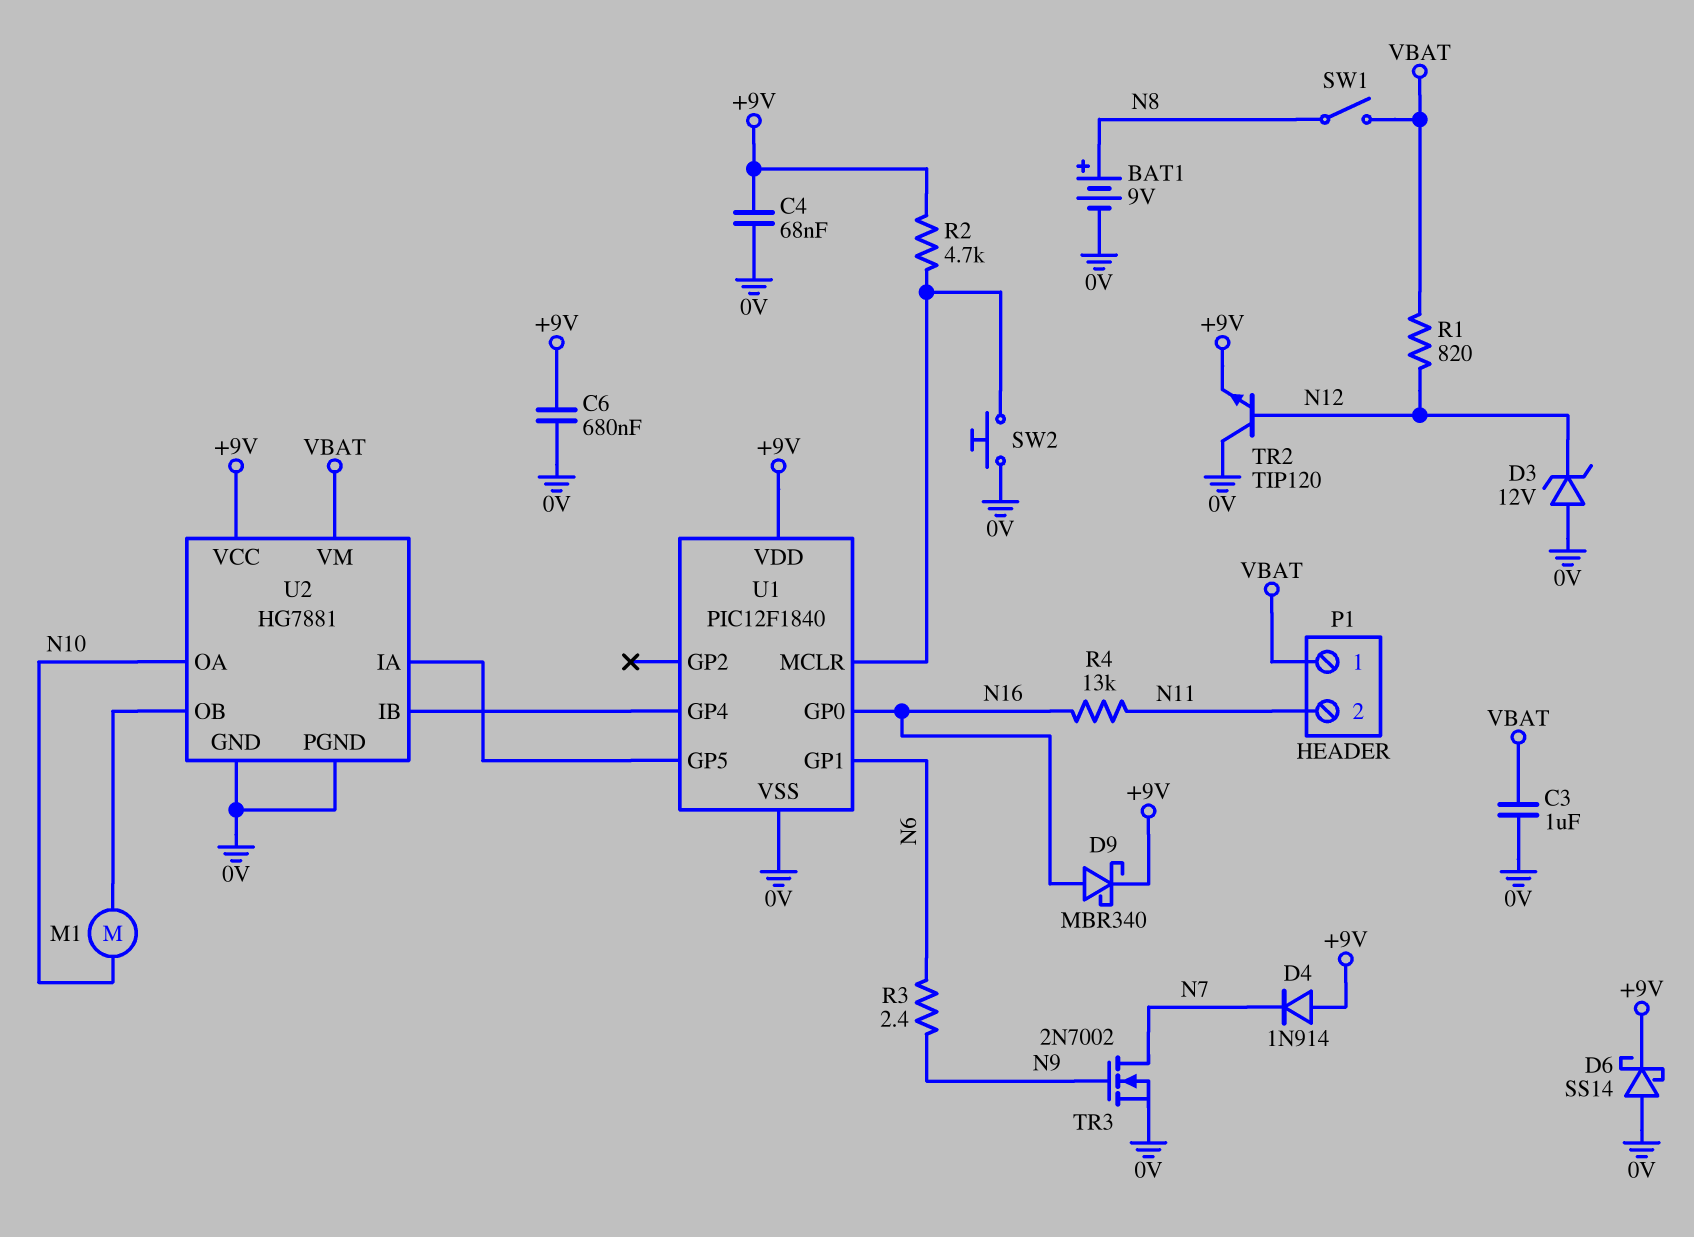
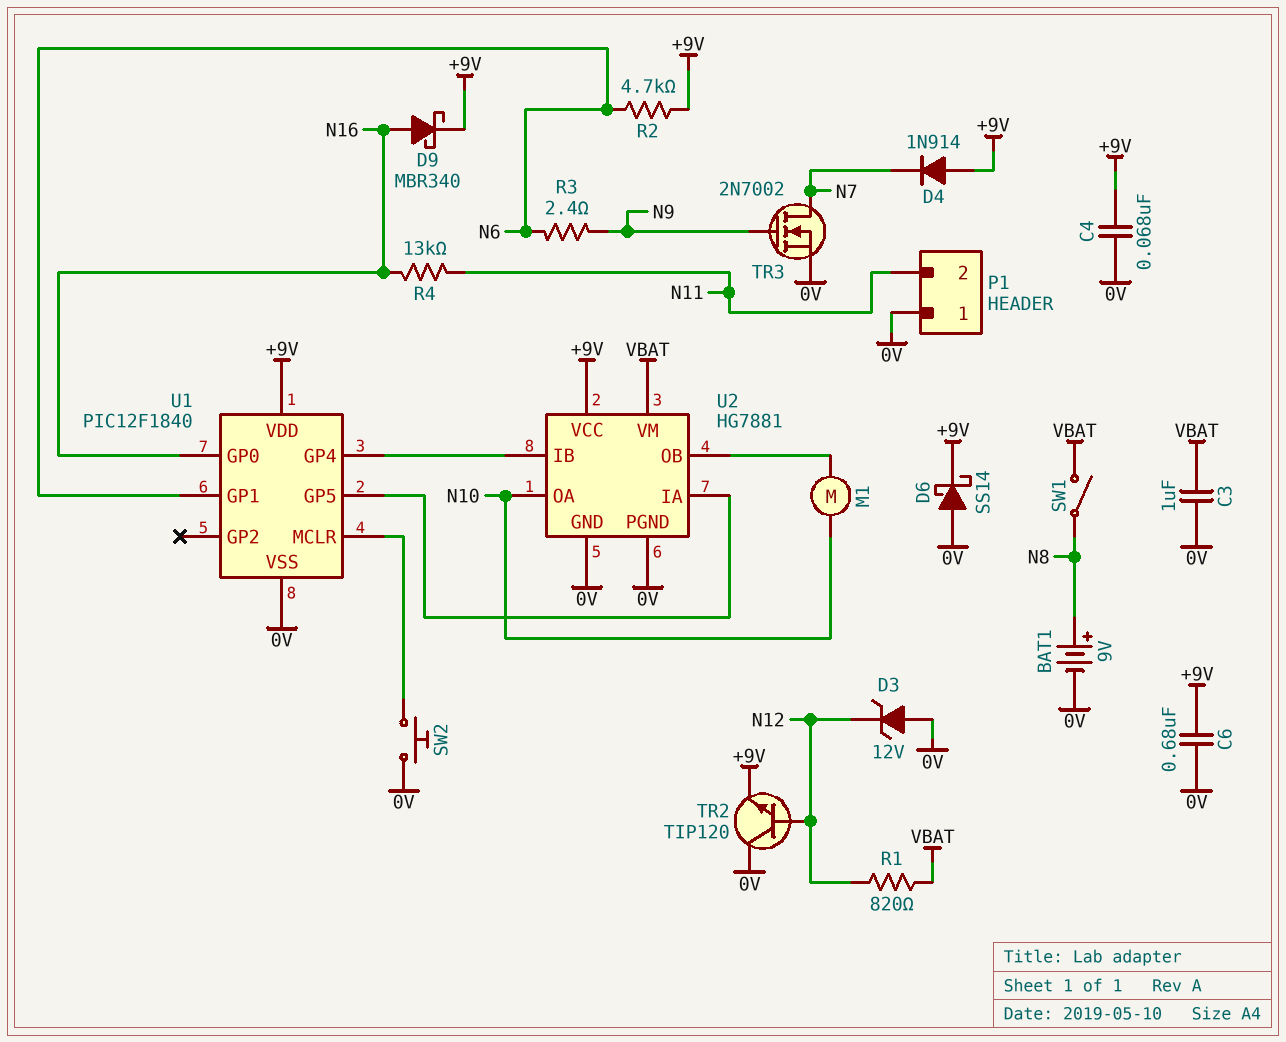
P1 pin 1: VBAT -> 0V
R2: 4.7k (+9V, U1/MCLR) -> 4.7k (+9V, N6)

